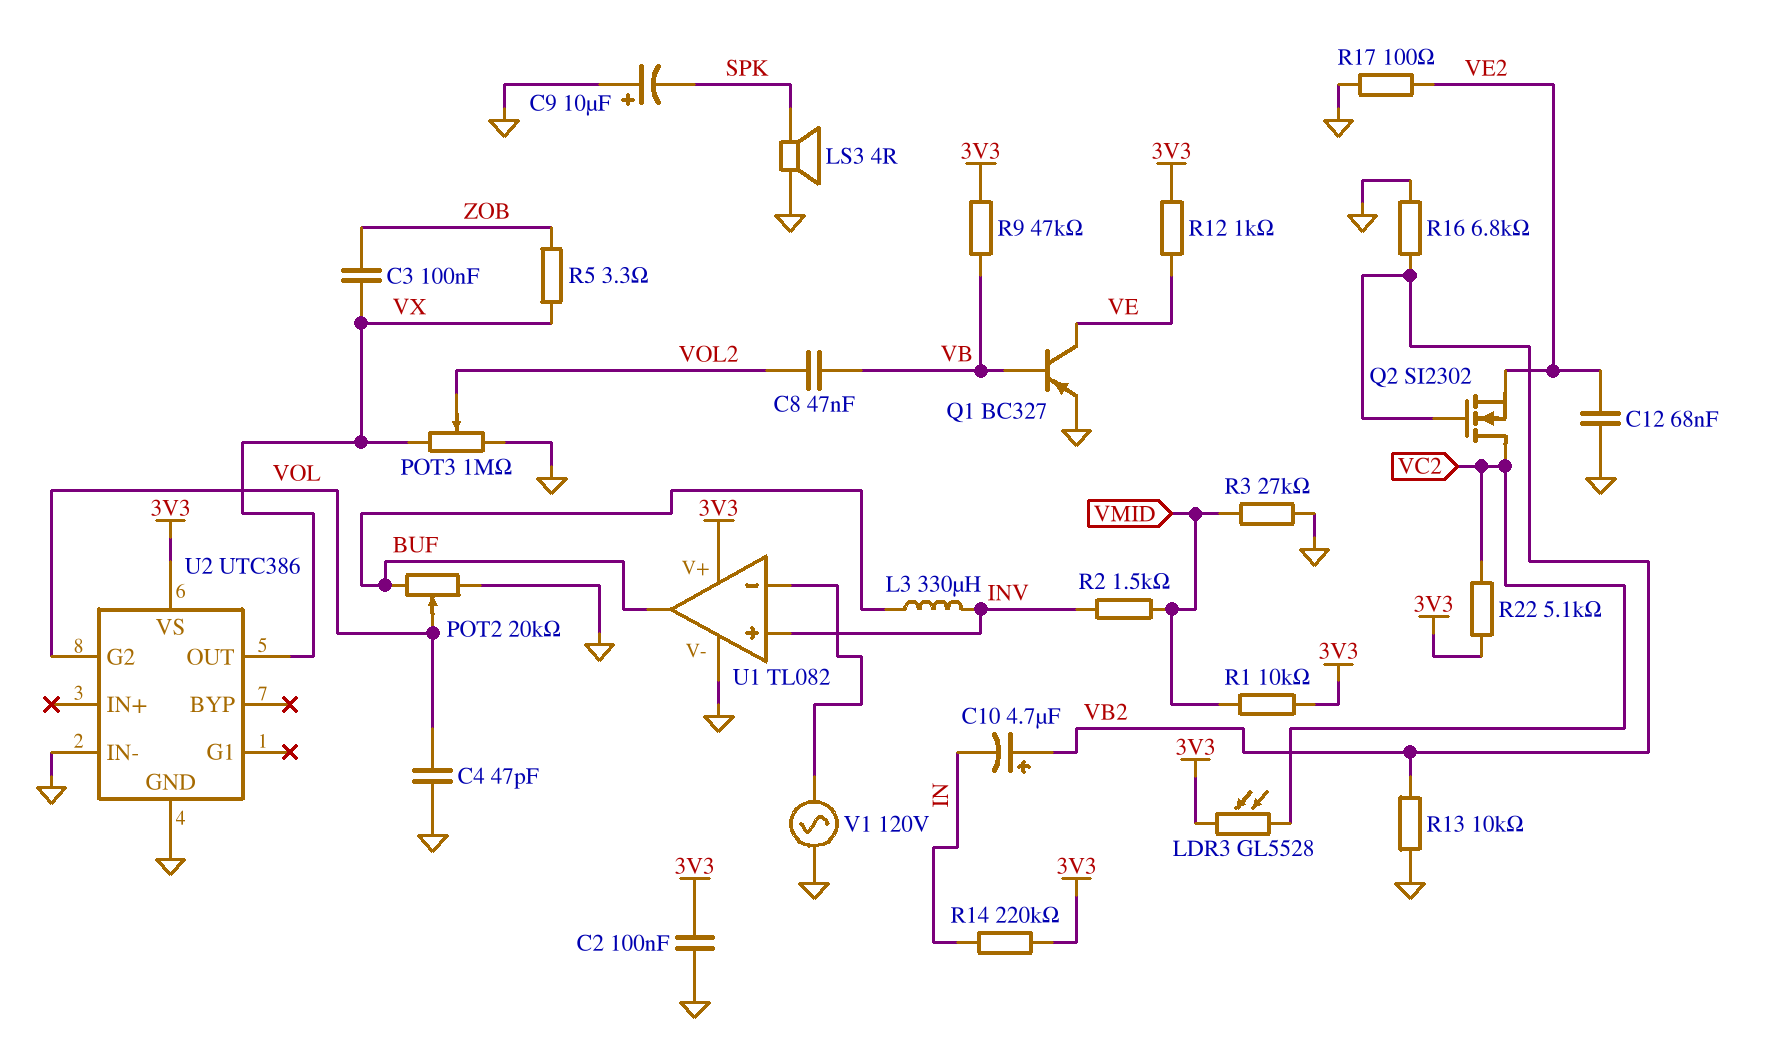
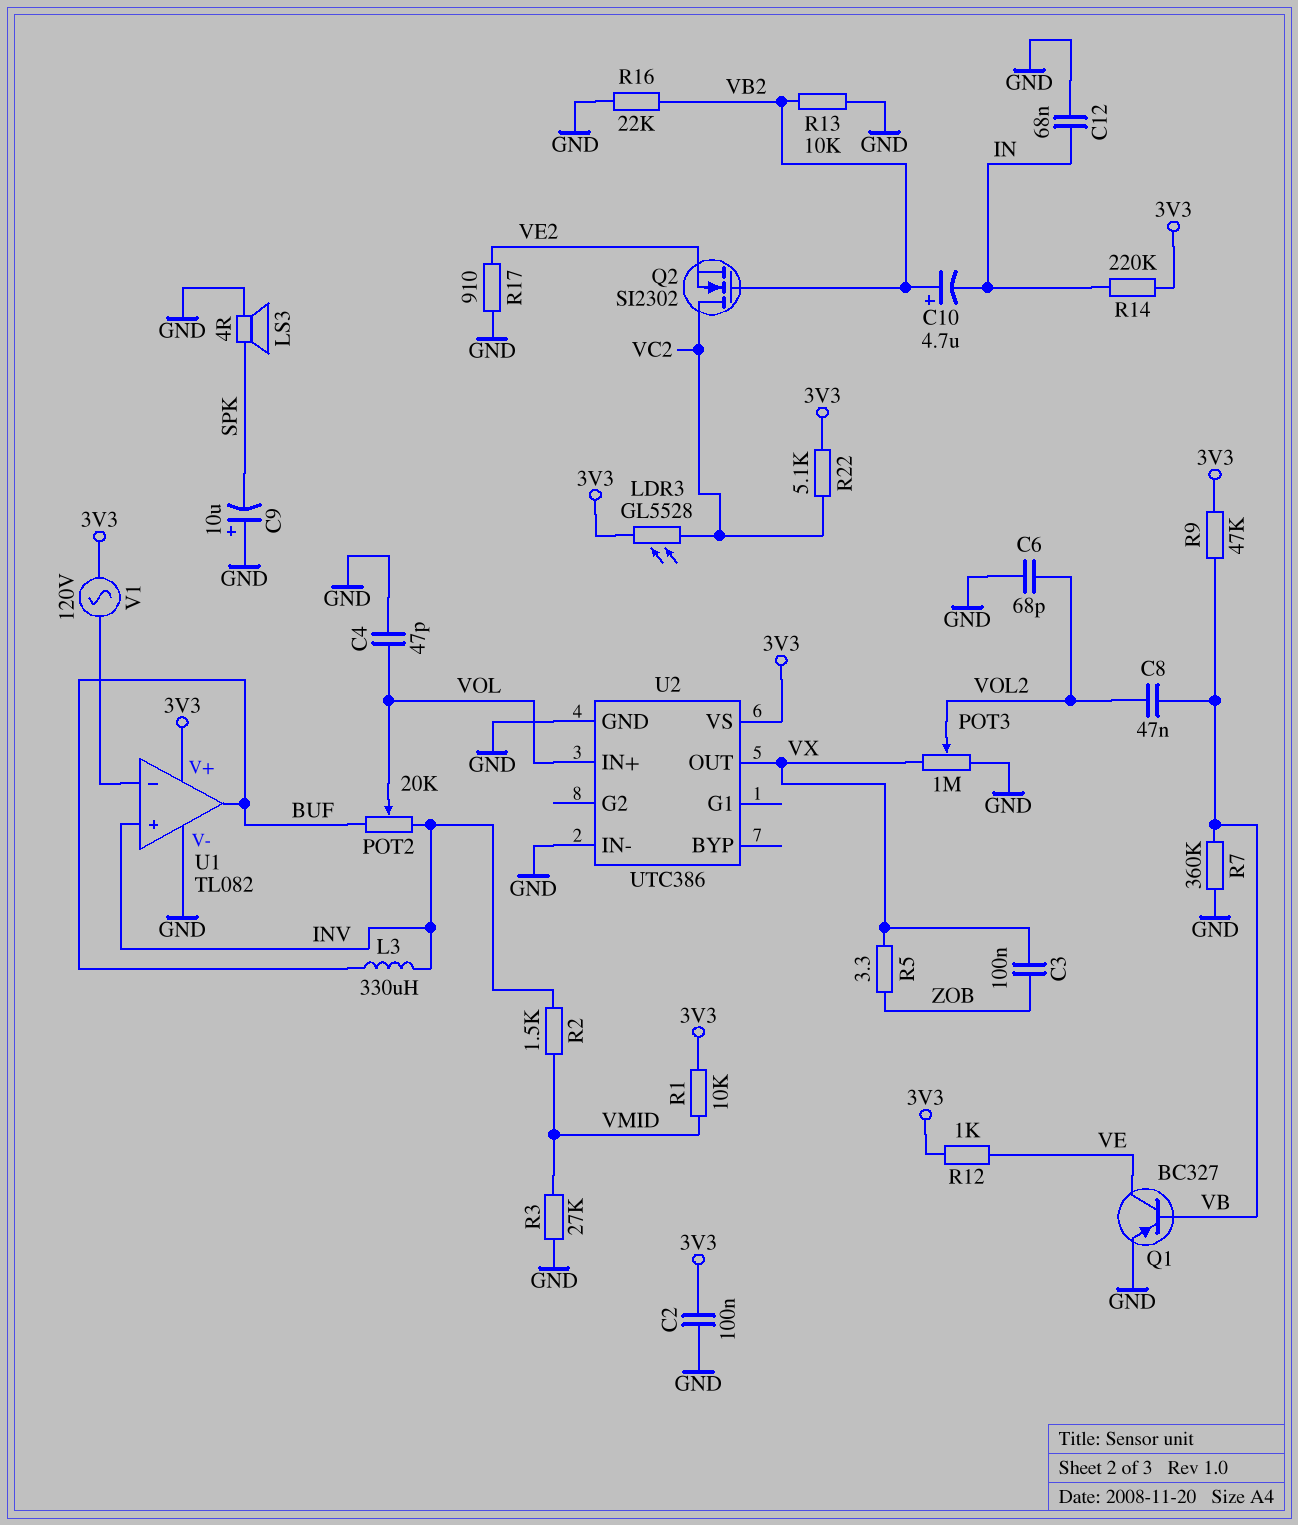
C6: none -> 68pF (GND, VOL2)
C12: 68nF (GND, VE2) -> 68nF (GND, IN)
POT2: 20k (BUF, GND, wiper VOL) -> 20k (BUF, INV, wiper VOL)
R7: none -> 360k (GND, VB)
R16: 6.8k (GND, VB2) -> 22k (GND, VB2)
R17: 100 (GND, VE2) -> 910 (GND, VE2)
U2 pin G2: VOL -> none
U2 pin IN+: none -> VOL
V1: AC 120V (GND, U1/in-) -> AC 120V (3V3, U1/in-)

